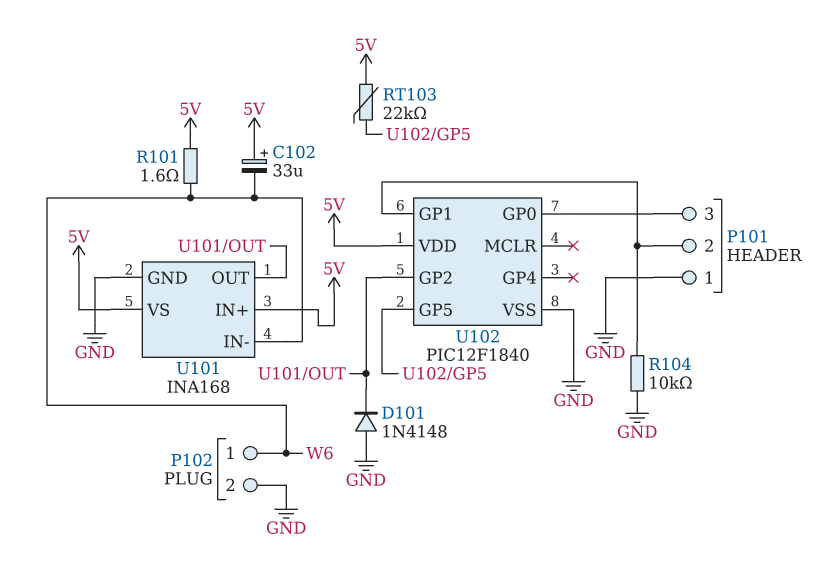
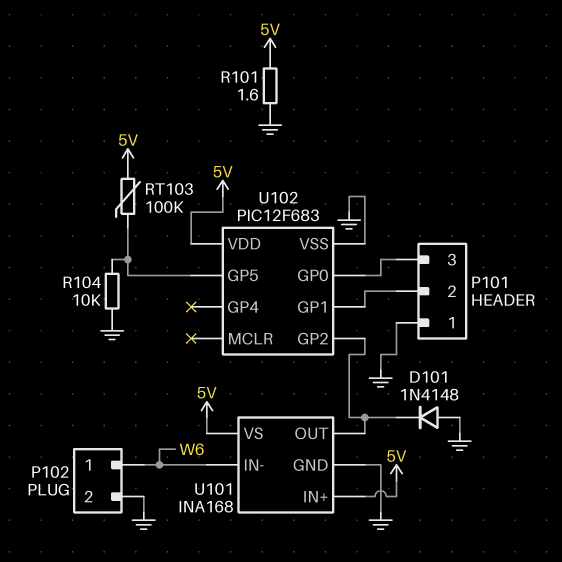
C102: 33uF (plus 5V, minus W6) -> none
R101: 1.6 (5V, W6) -> 1.6 (5V, GND)
R104: 10k (GND, P101/2) -> 10k (GND, U102/GP5)
RT103: 22k (5V, U102/GP5) -> 100k (5V, U102/GP5)
U102: PIC12F1840 -> PIC12F683

